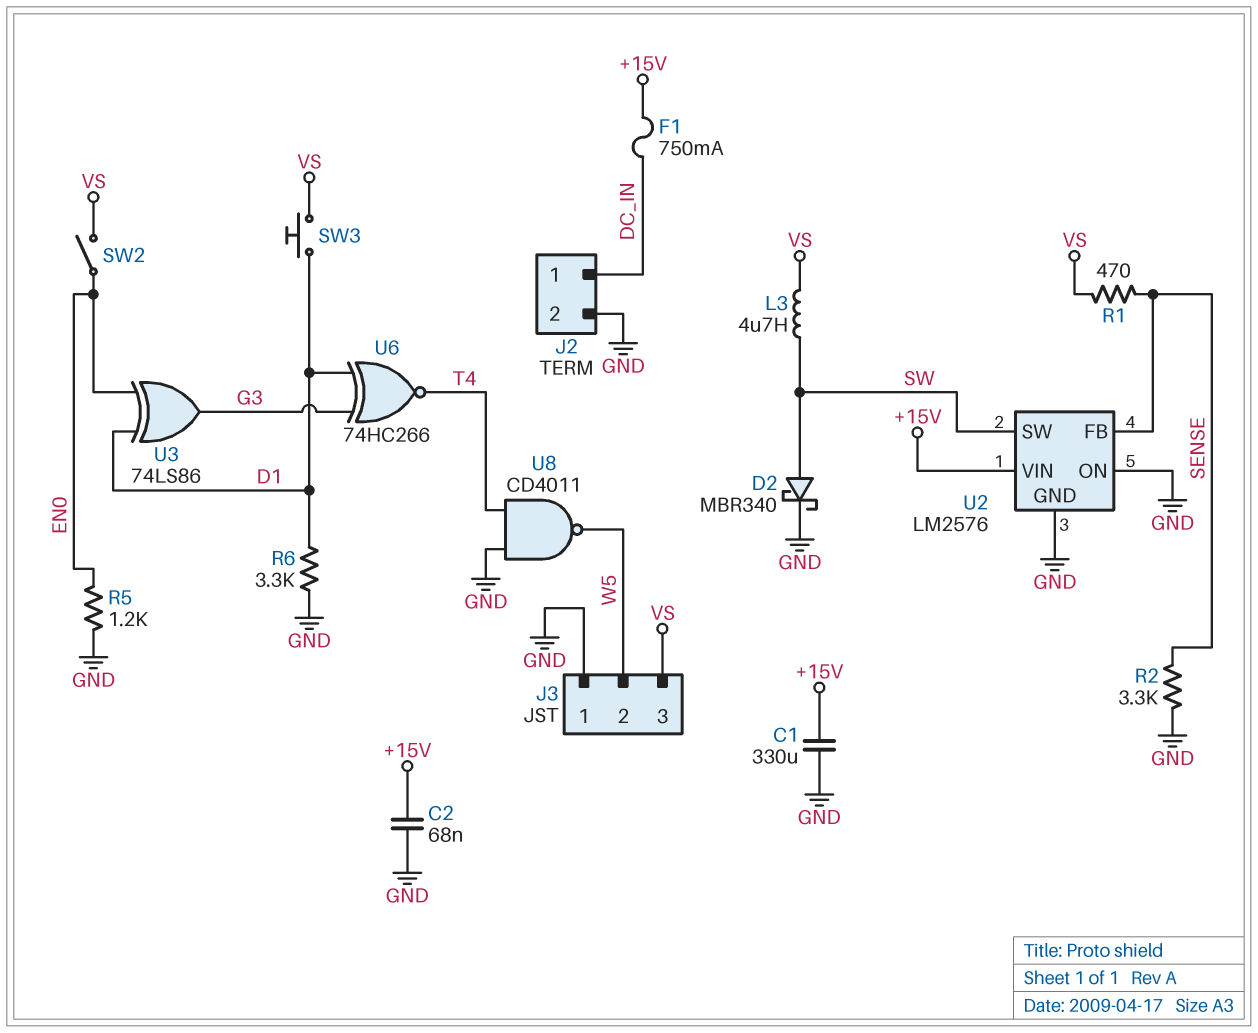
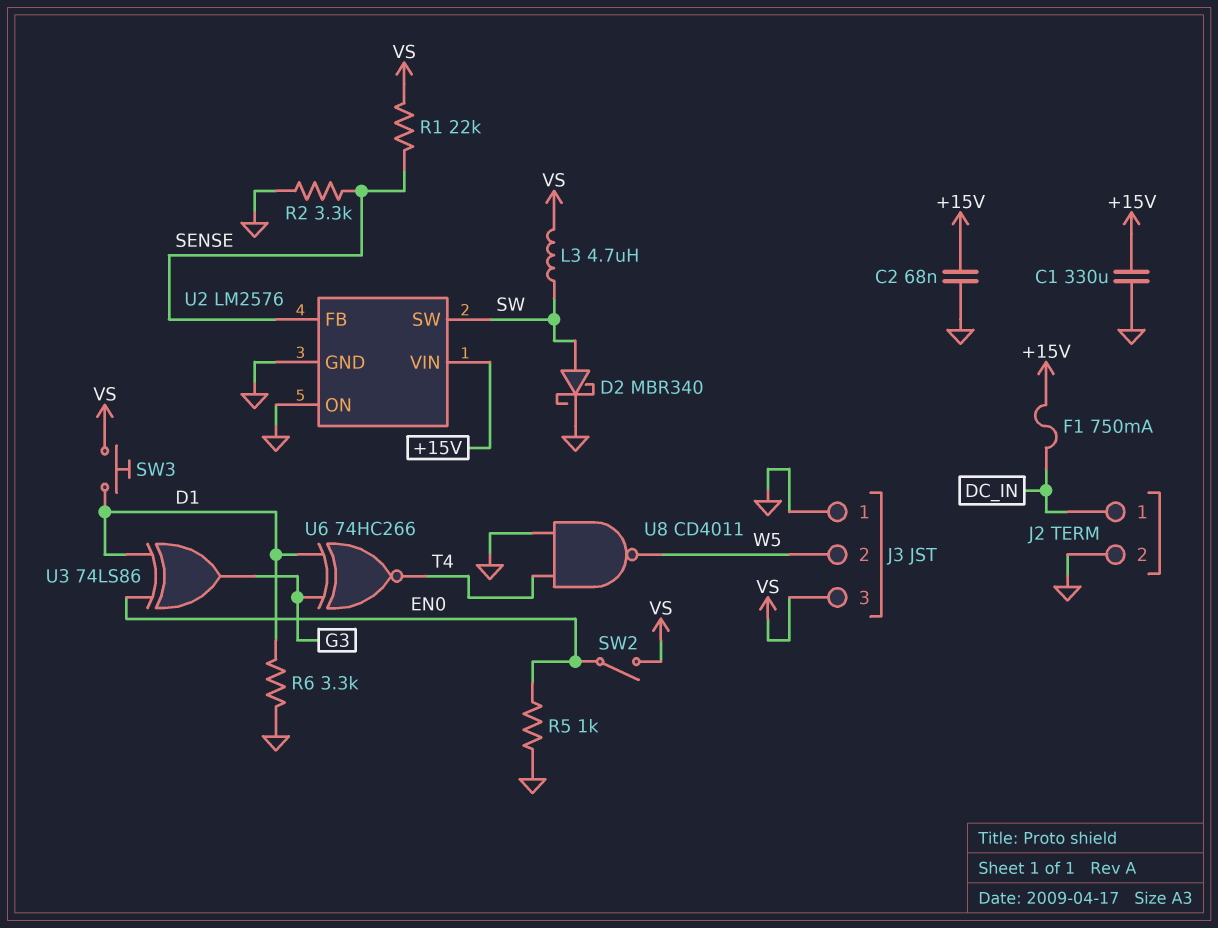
R1: 470 (SENSE, VS) -> 22k (SENSE, VS)
R5: 1.2k (EN0, GND) -> 1k (EN0, GND)

